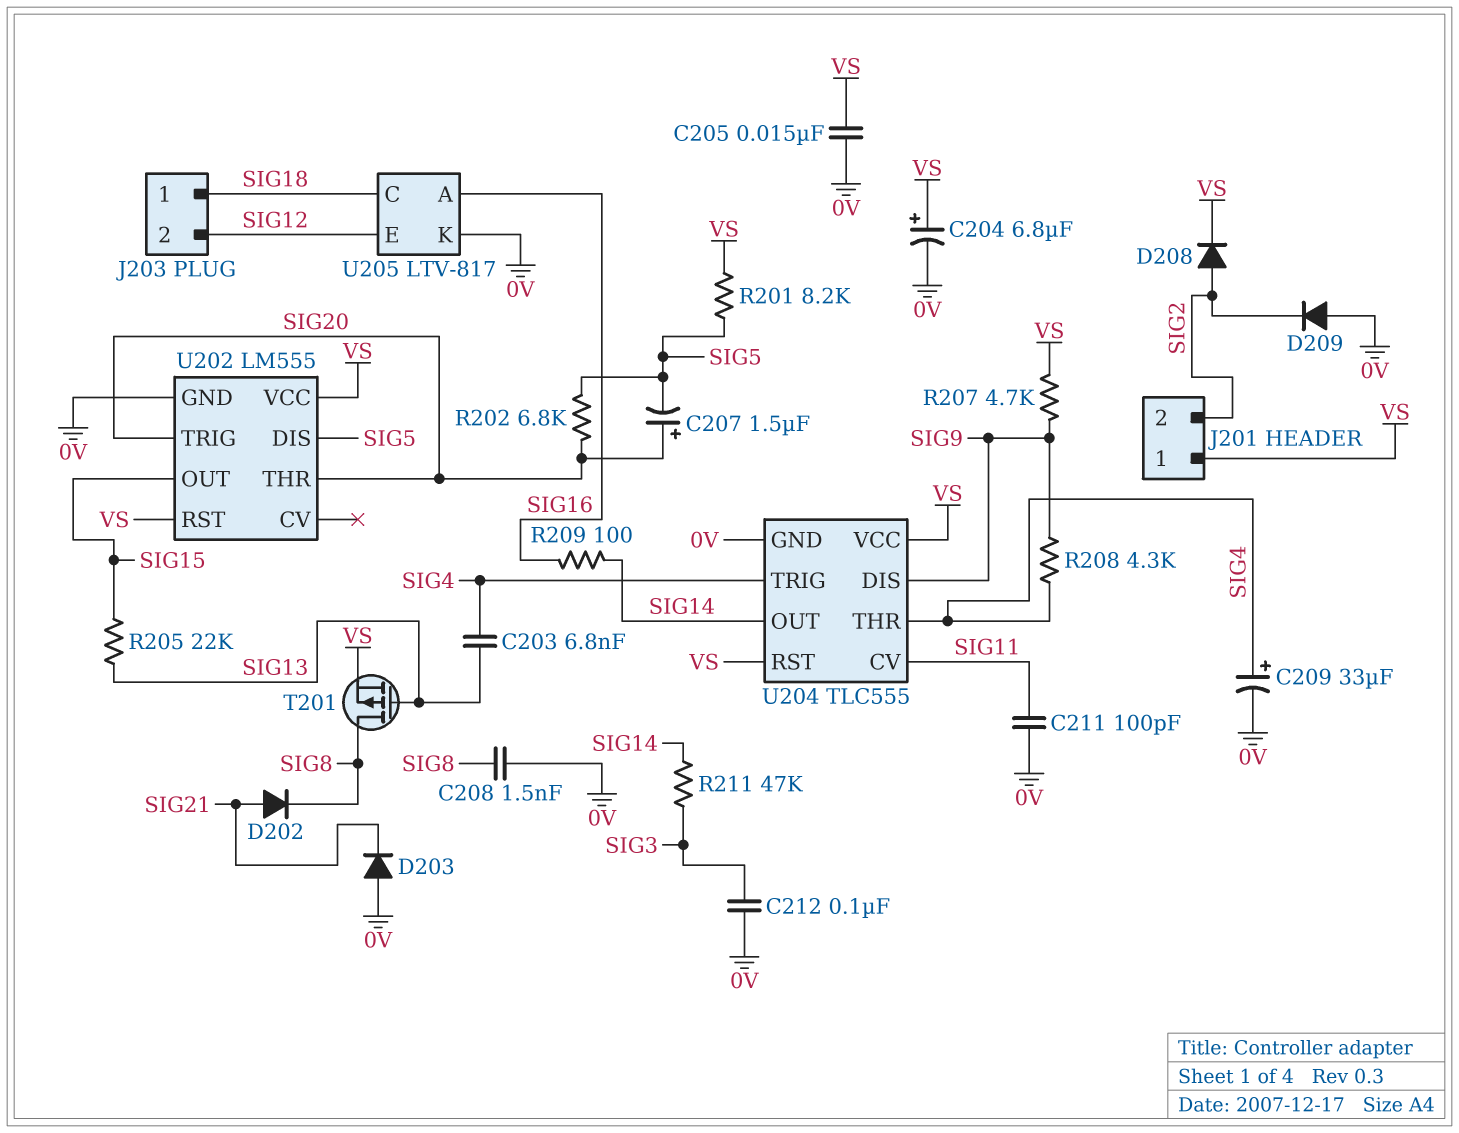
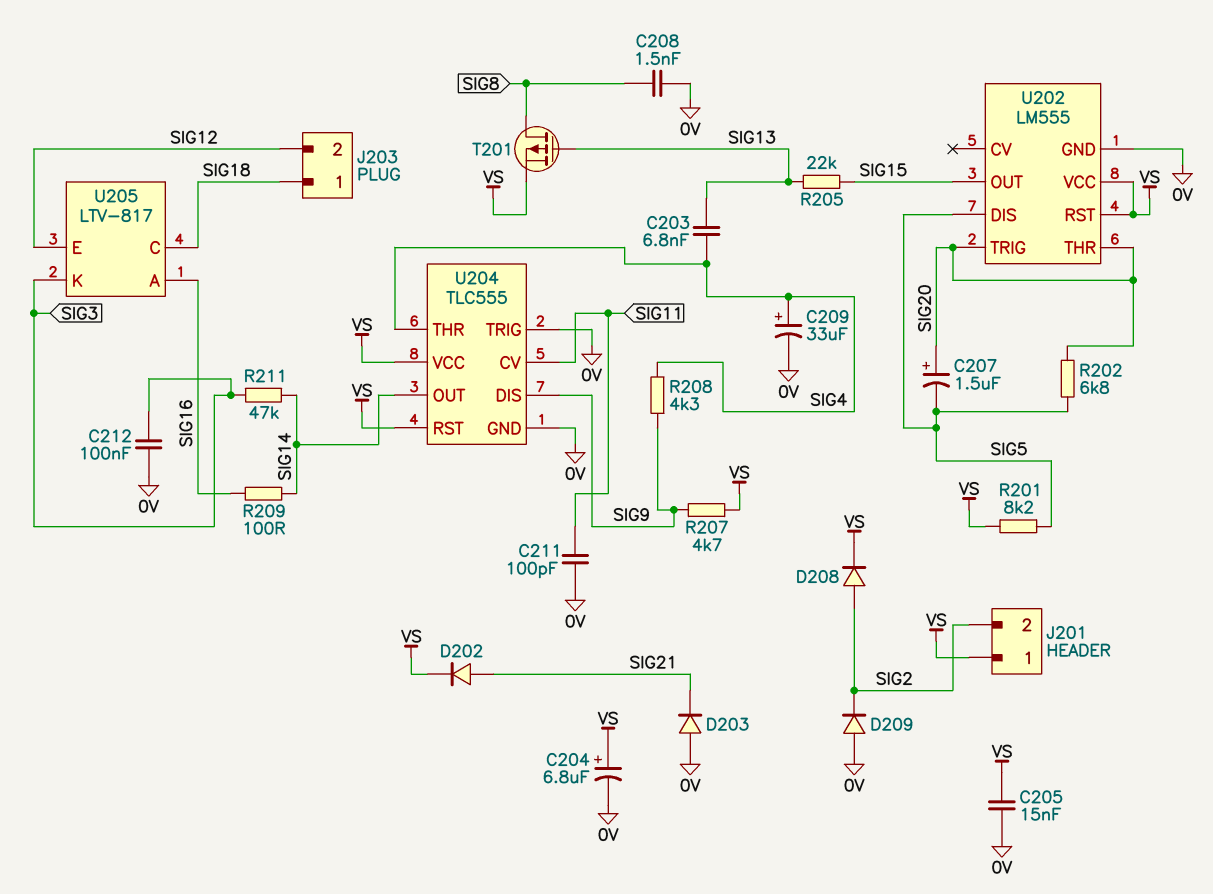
D202: diode (A SIG21, K SIG8) -> diode (A SIG21, K VS)
U204 pin TRIG: SIG4 -> 0V
U205 pin K: 0V -> SIG3

